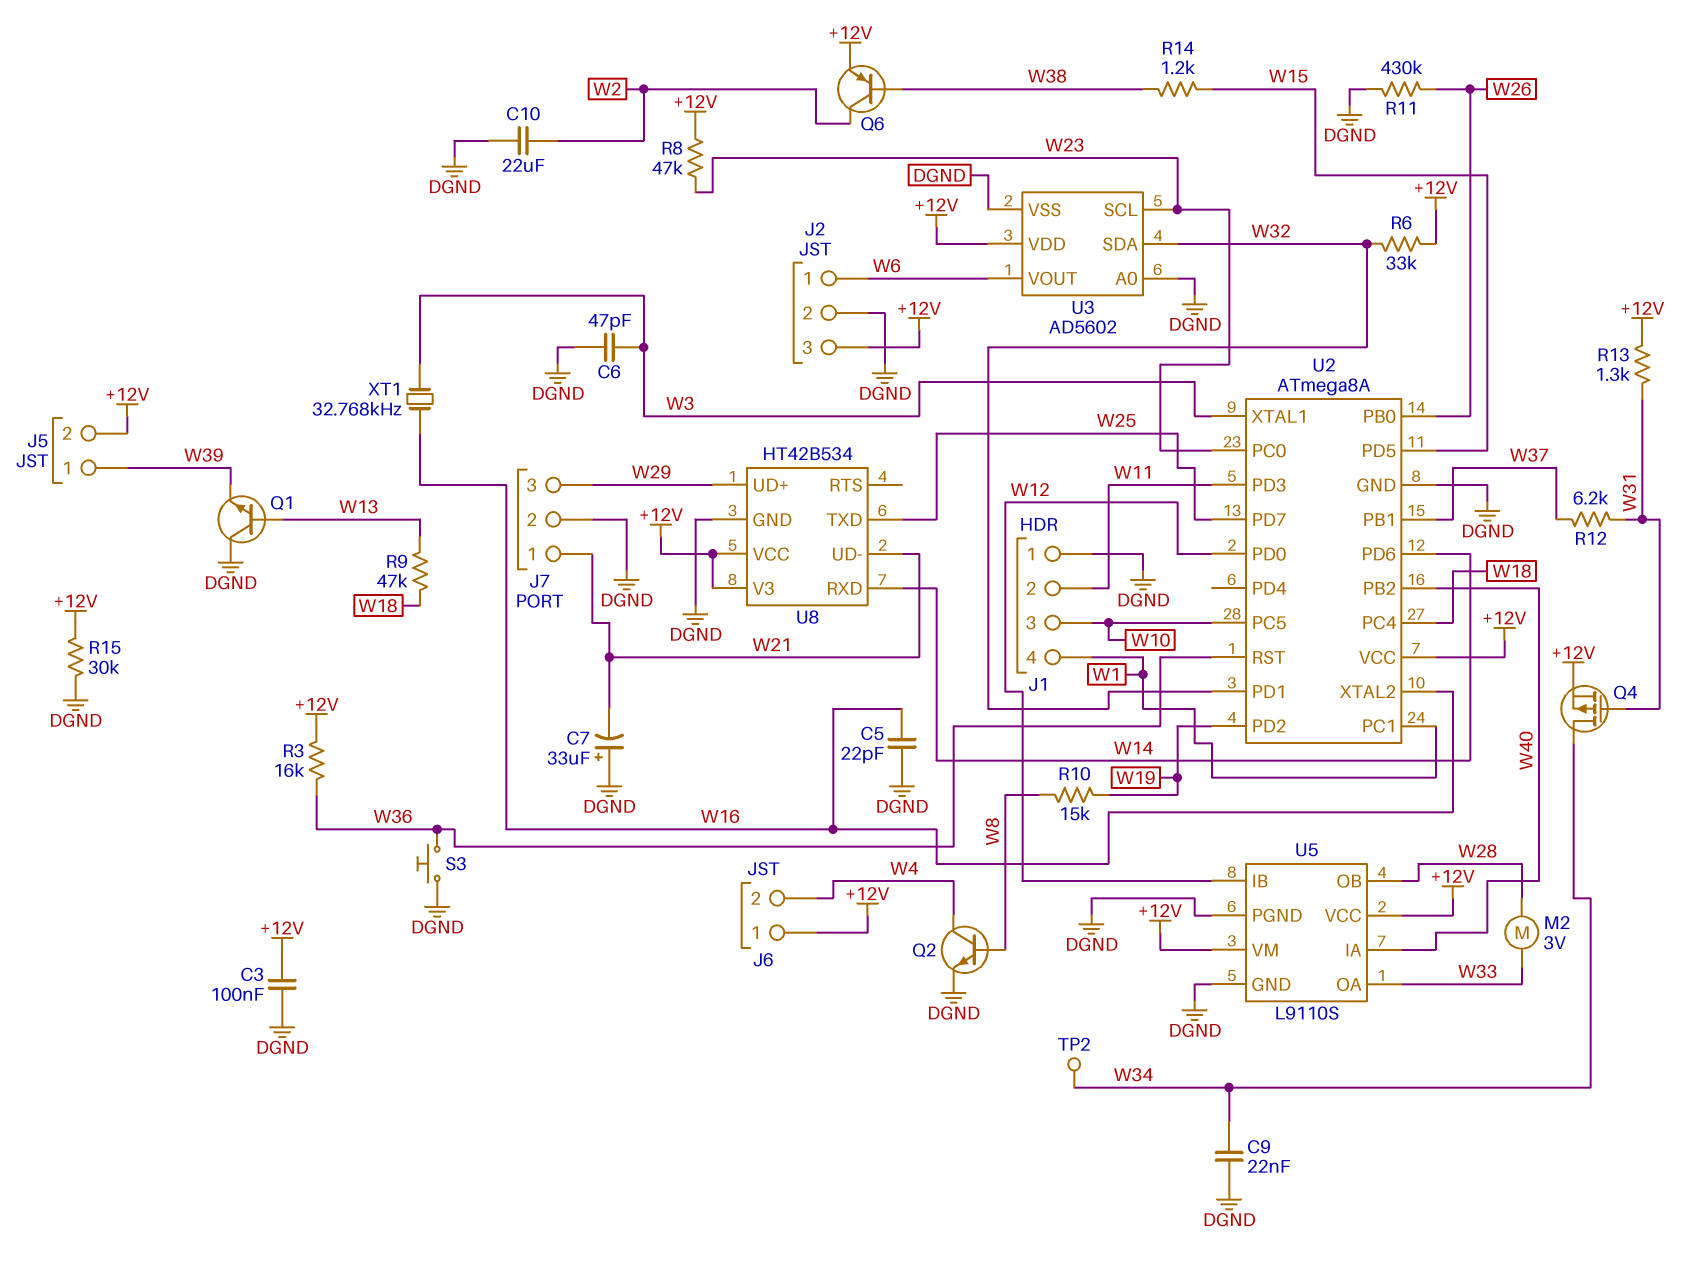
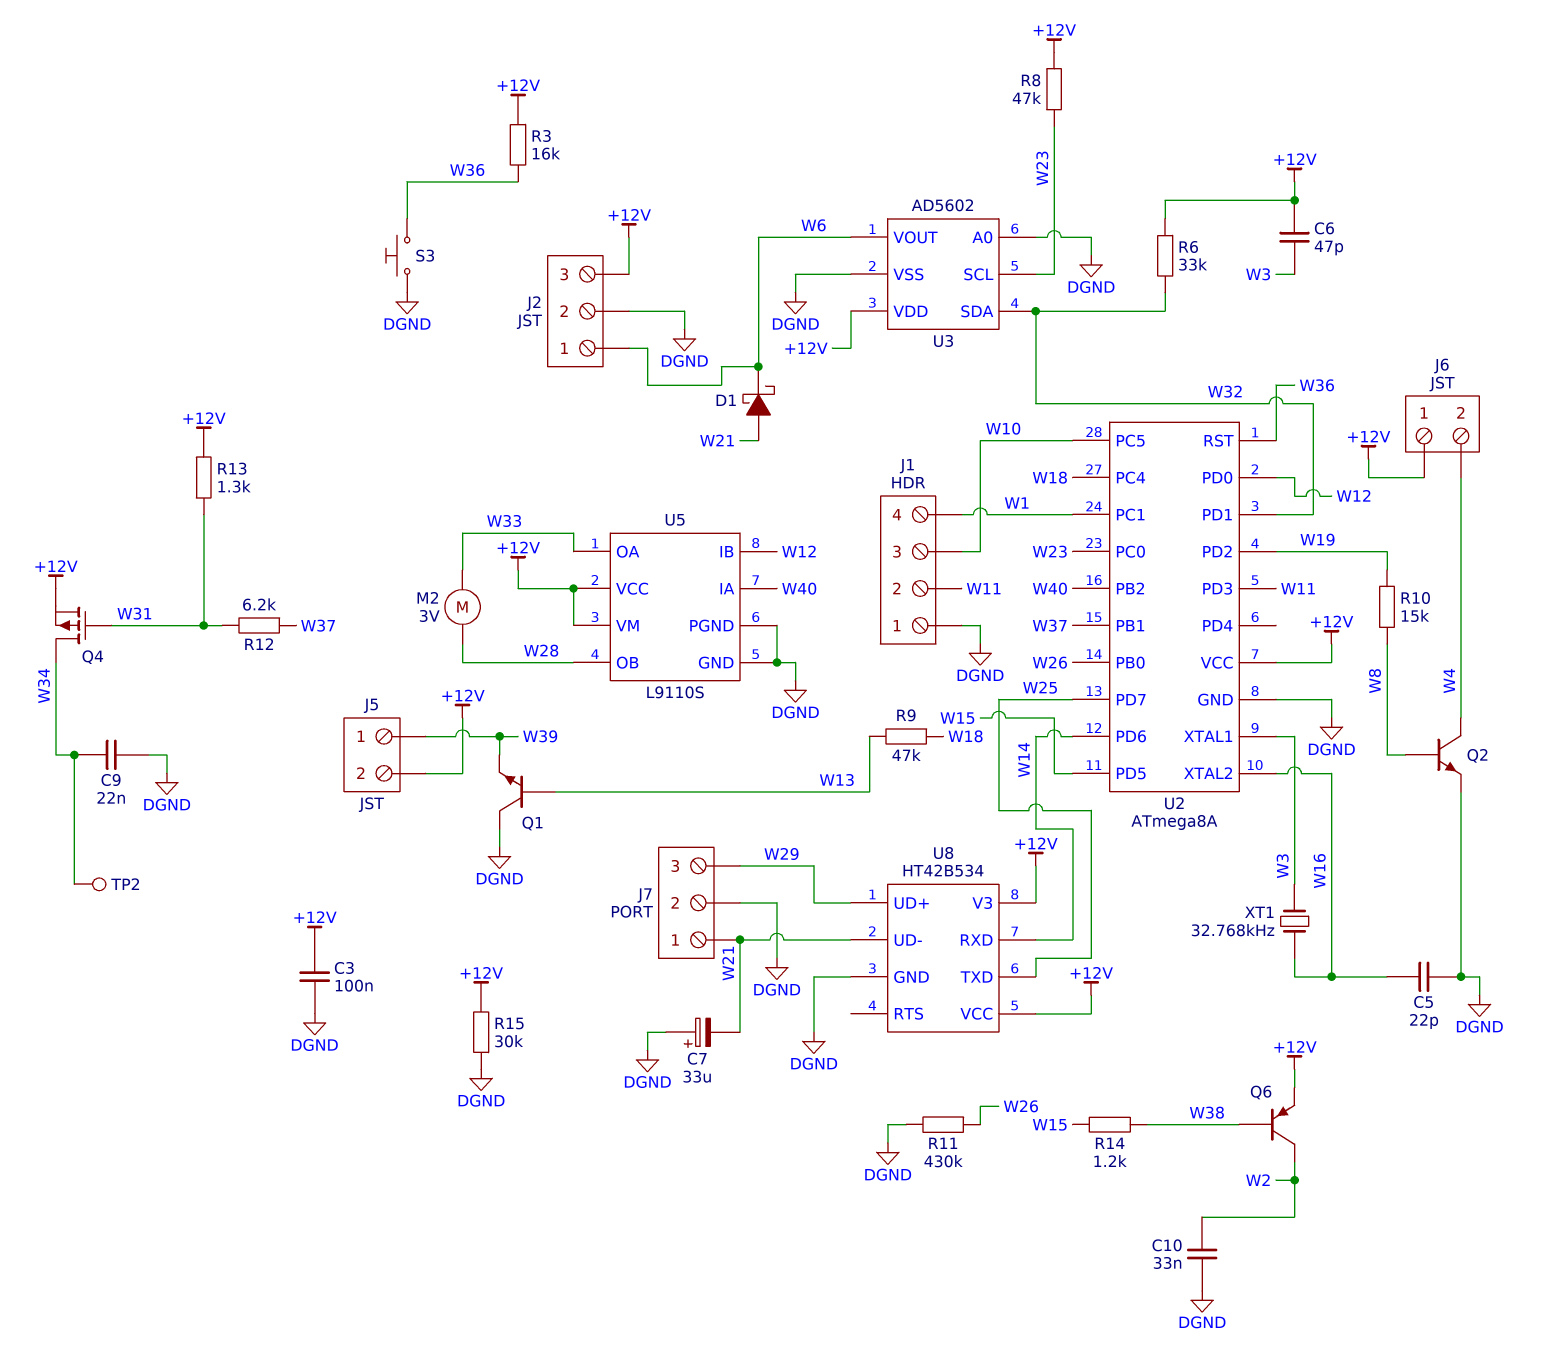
C6: 47pF (DGND, W3) -> 47pF (+12V, W3)
C10: 22uF (DGND, W2) -> 33nF (DGND, W2)
D1: none -> schottky (A W21, K W6)

